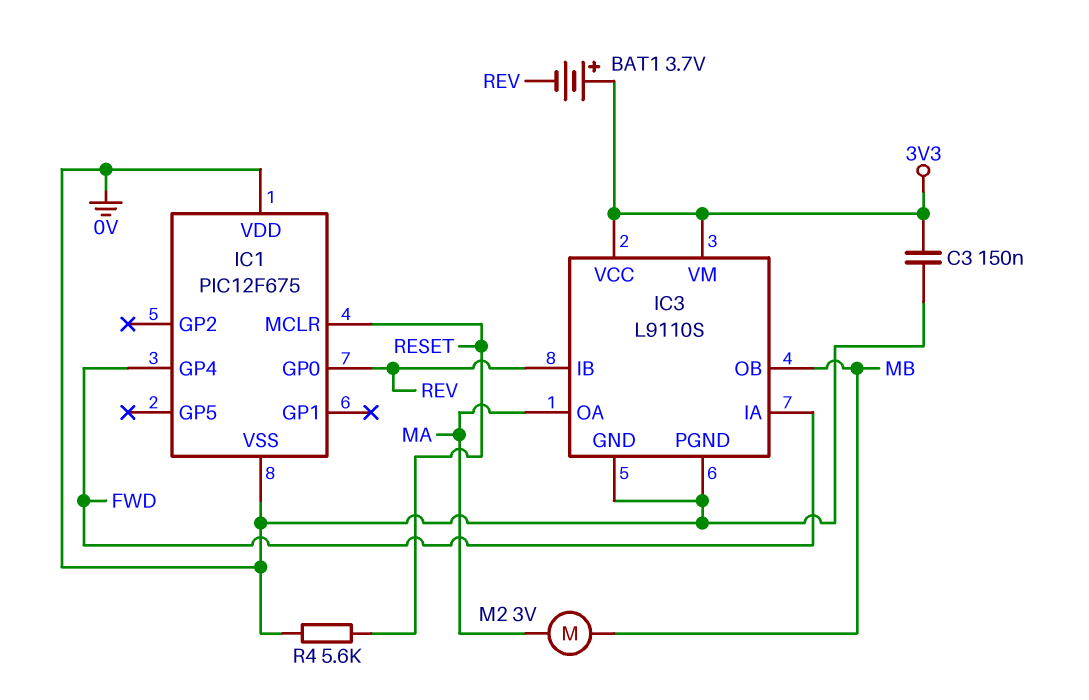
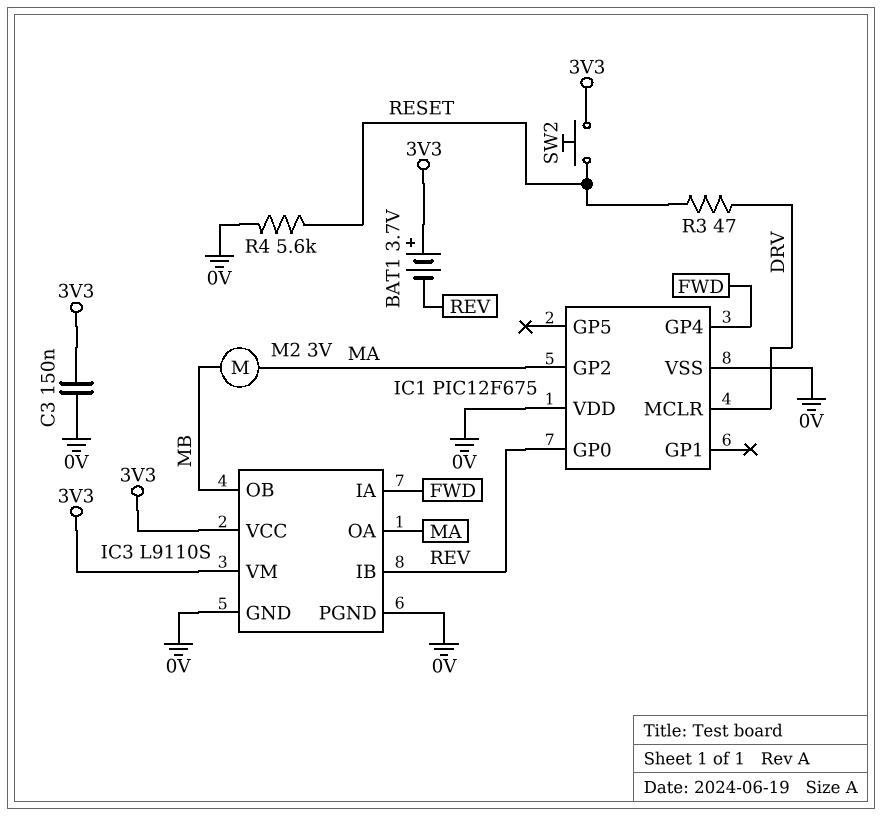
IC1 pin GP2: none -> MA
IC1 pin MCLR: RESET -> DRV
R3: none -> 47 (DRV, RESET)
SW2: none -> button (3V3, RESET)

